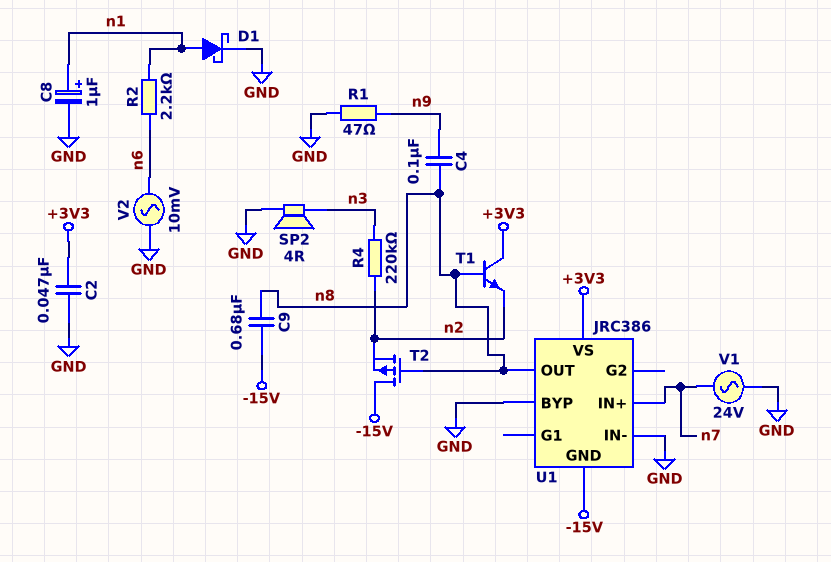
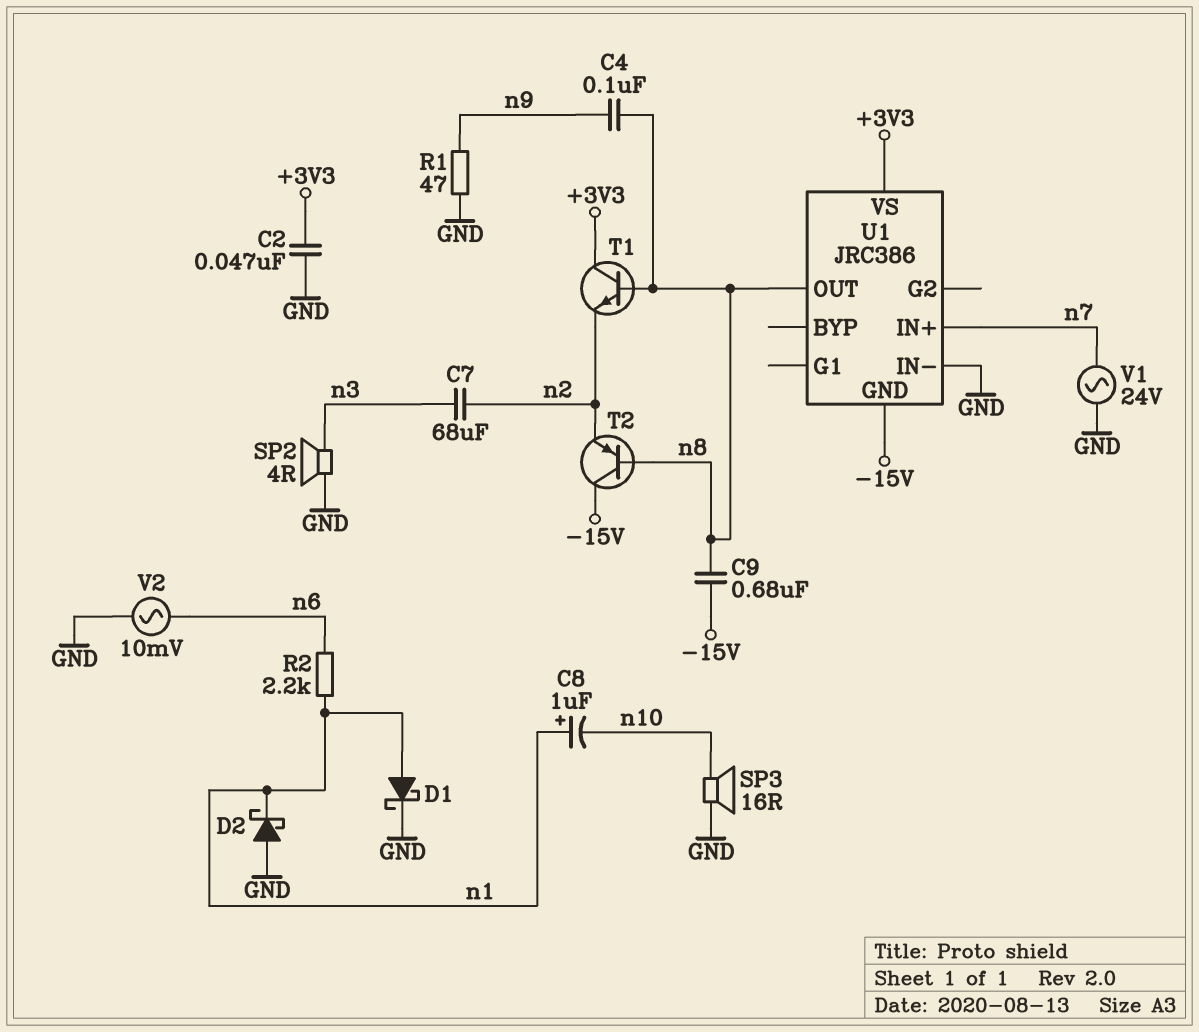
C7: none -> 68uF (n2, n3)
C8: 1uF (plus n1, minus GND) -> 1uF (plus n1, minus n10)
D2: none -> schottky (A GND, K n1)
R4: 220k (n2, n3) -> none
SP3: none -> speaker 16R (GND, n10)
T2: PMOS (G n8, D -15V, S n2) -> PNP (B n8, C -15V, E n2)
U1 pin BYP: GND -> none

